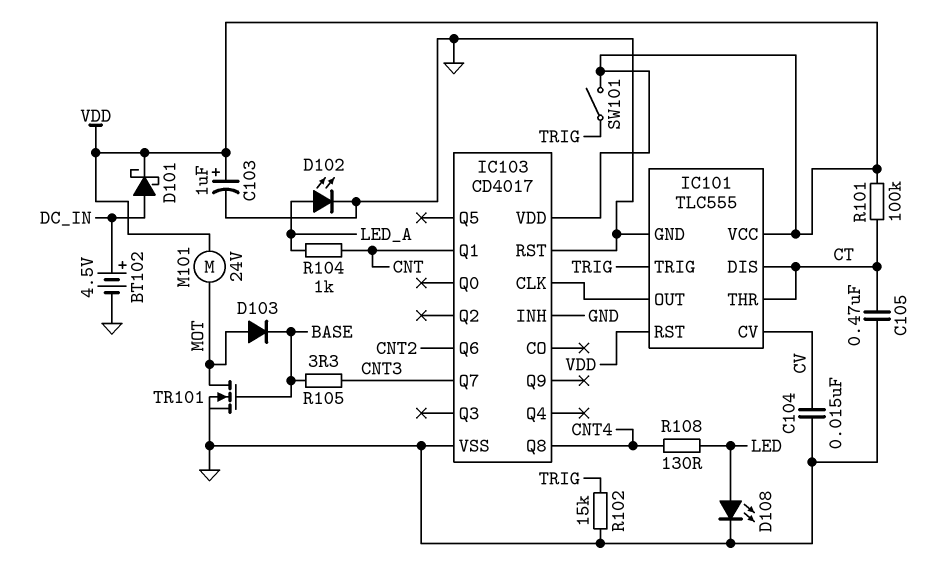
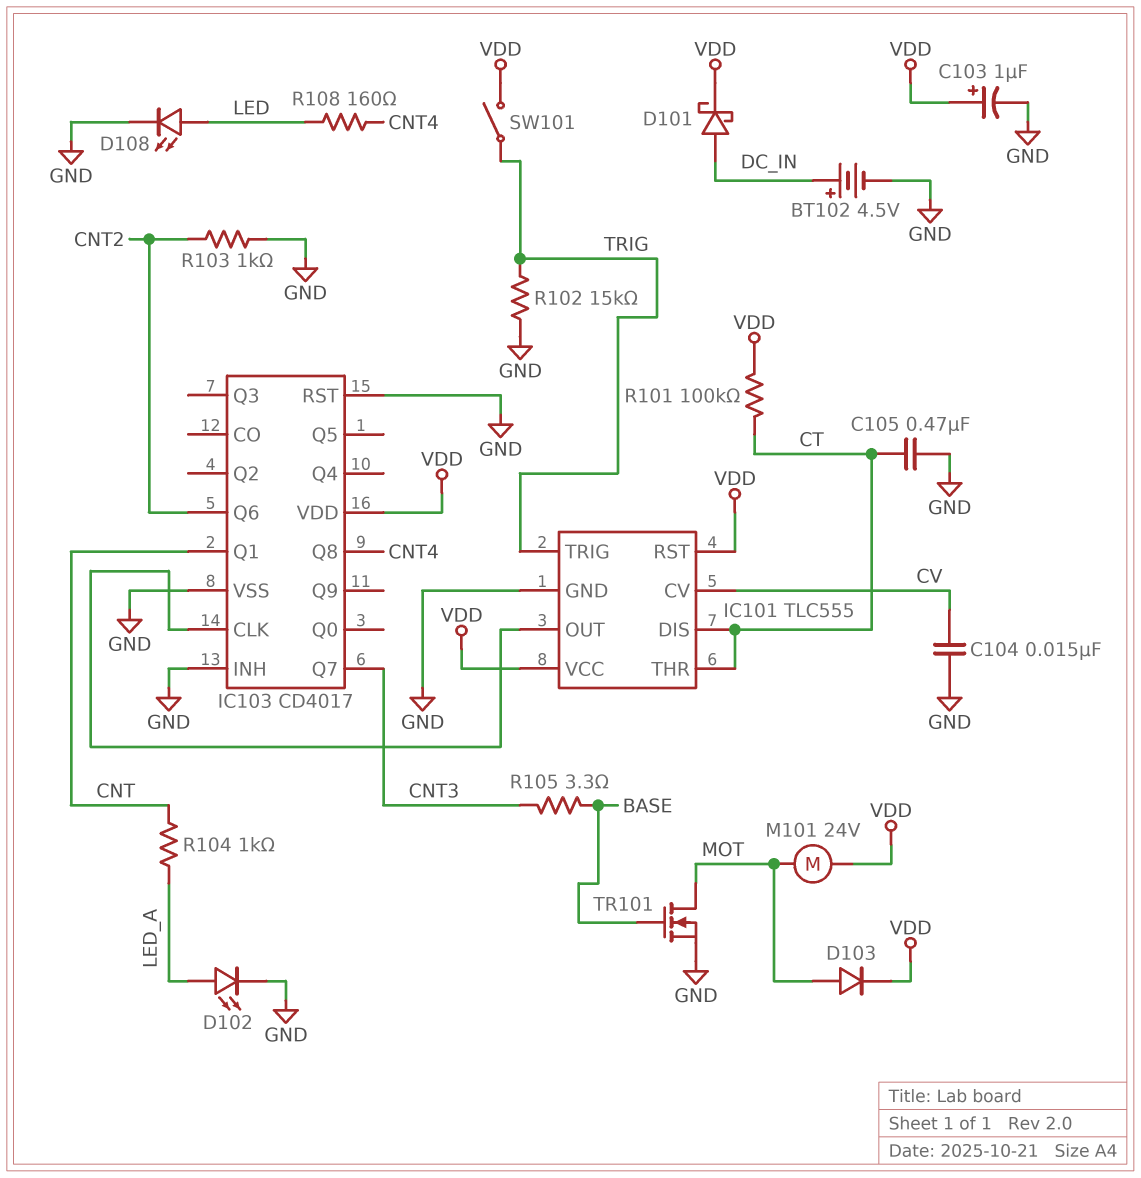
D103: diode (A MOT, K BASE) -> diode (A MOT, K VDD)
R103: none -> 1k (CNT2, GND)
R108: 130 (CNT4, LED) -> 160 (CNT4, LED)

